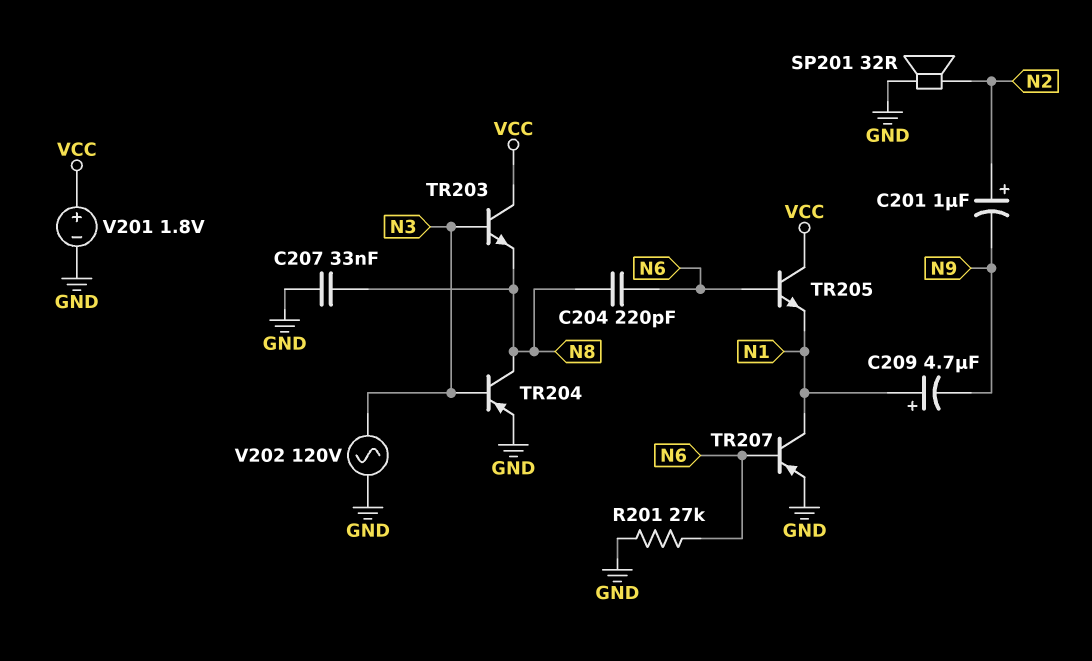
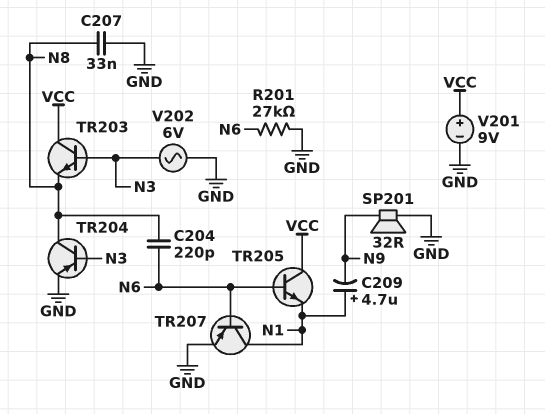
C201: 1uF (plus N2, minus N9) -> none
SP201: speaker 32R (GND, N2) -> speaker 32R (GND, N9)
V201: 1.8V (plus VCC, minus GND) -> 9V (plus VCC, minus GND)
V202: AC 120V (GND, N3) -> AC 6V (GND, N3)

